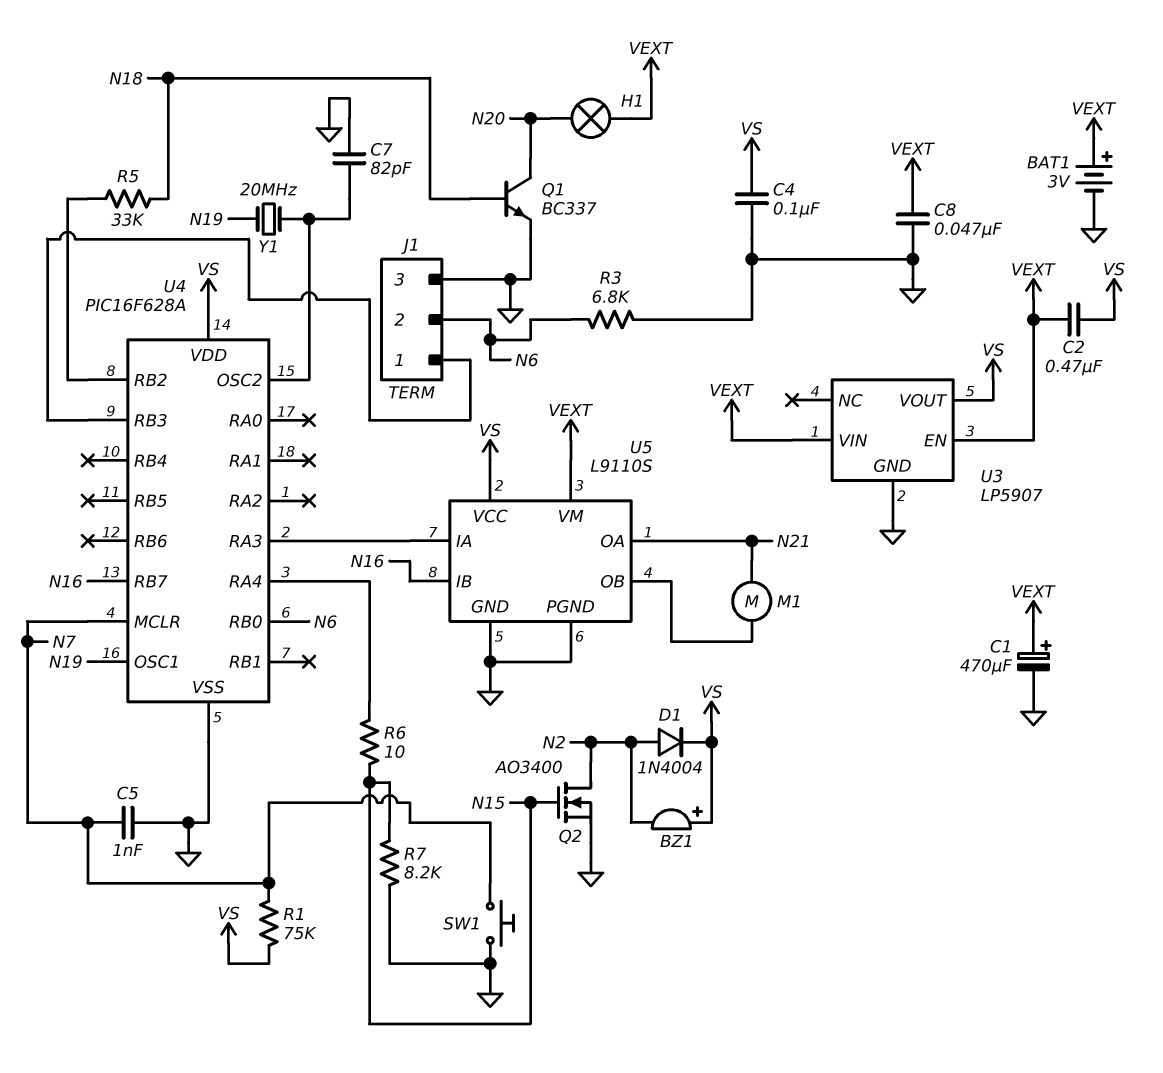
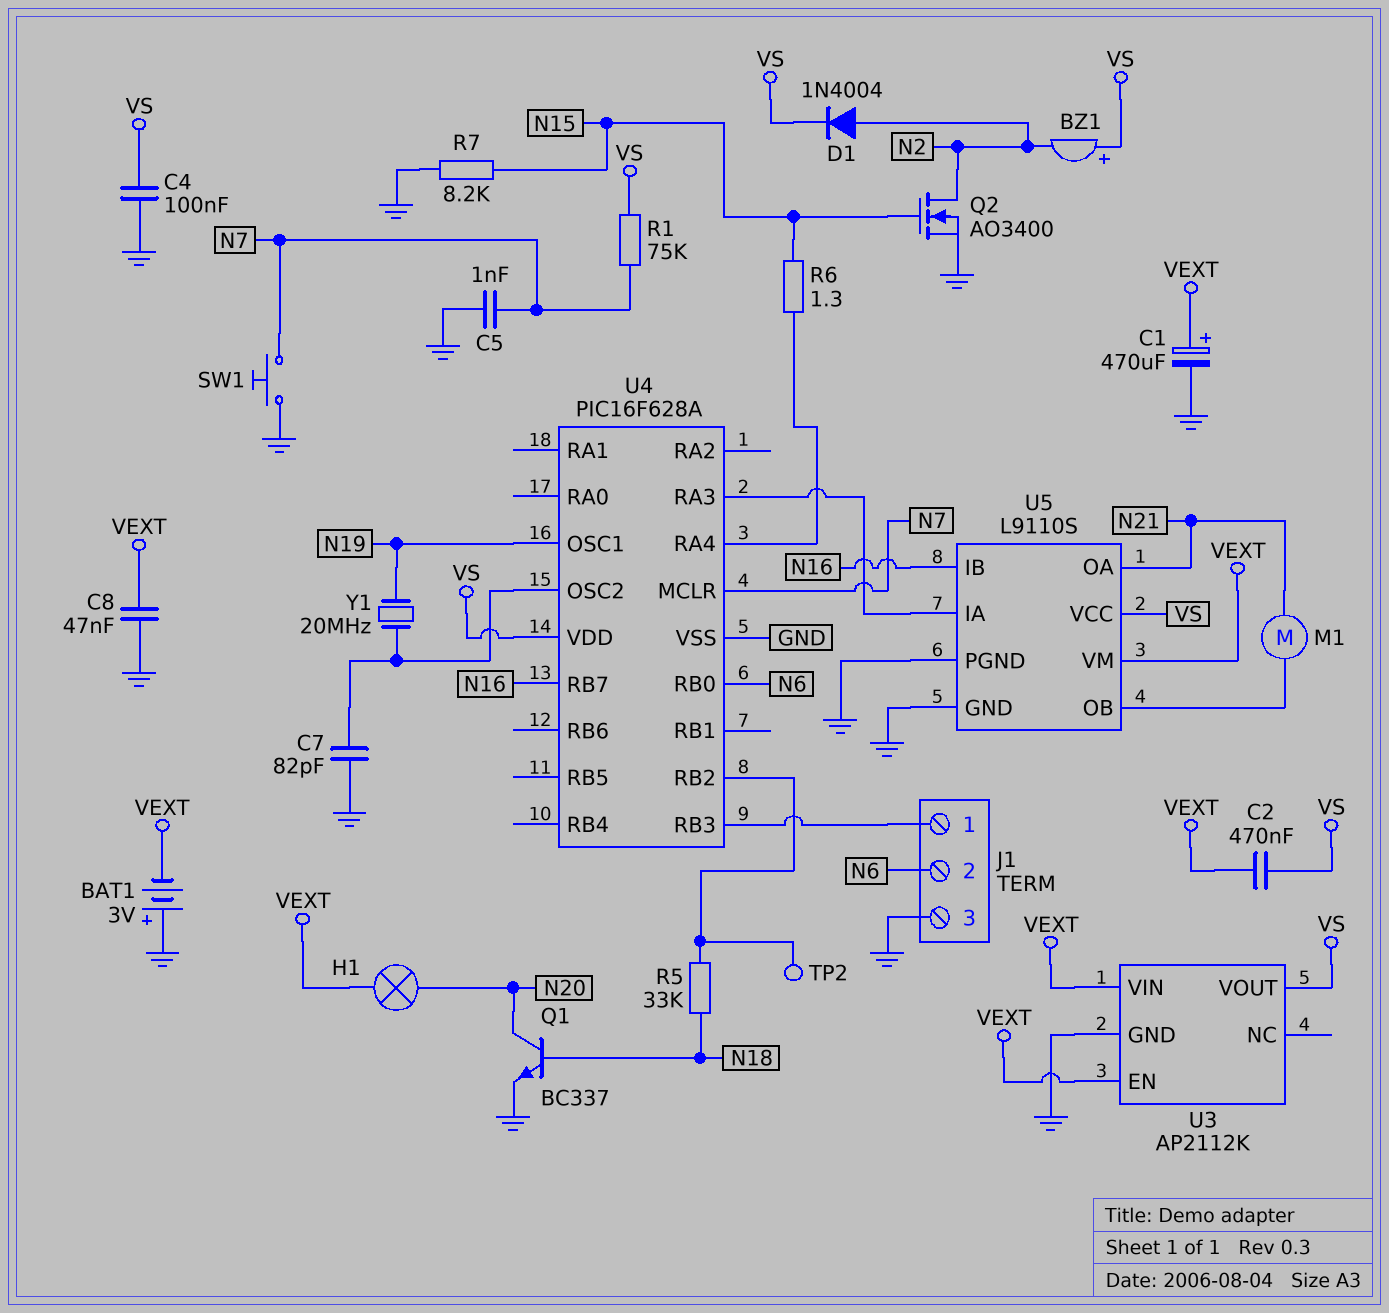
BAT1: 3V (plus VEXT, minus GND) -> 3V (plus GND, minus VEXT)
R3: 6.8k (GND, N6) -> none
R6: 10 (N15, U4/RA4) -> 1.3 (N15, U4/RA4)
TP2: none -> test point (U4/RB2)
U3: LP5907 -> AP2112K

